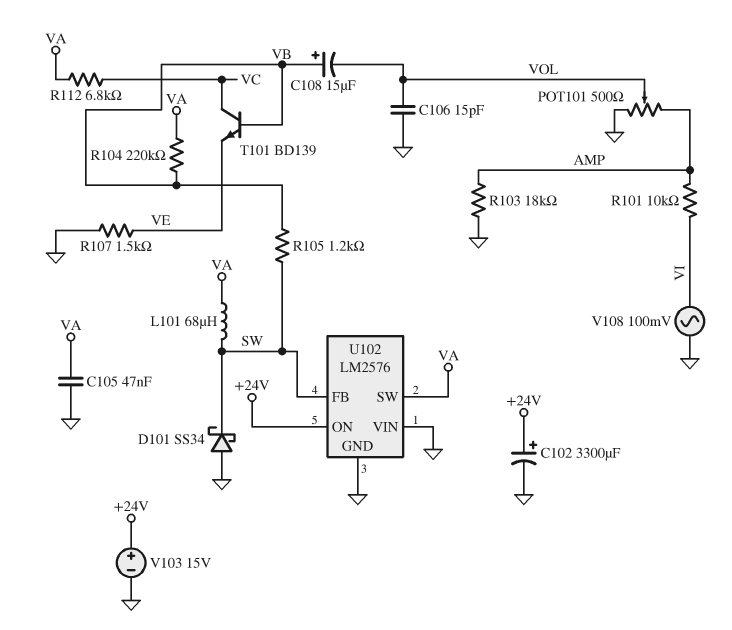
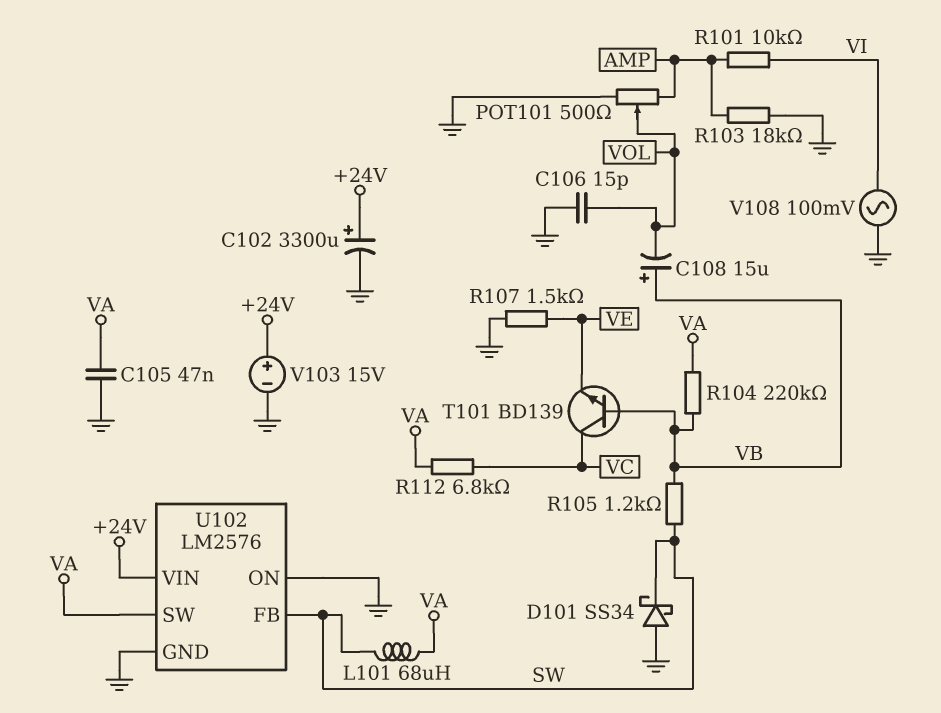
U102 pin ON: +24V -> GND
U102 pin VIN: GND -> +24V

